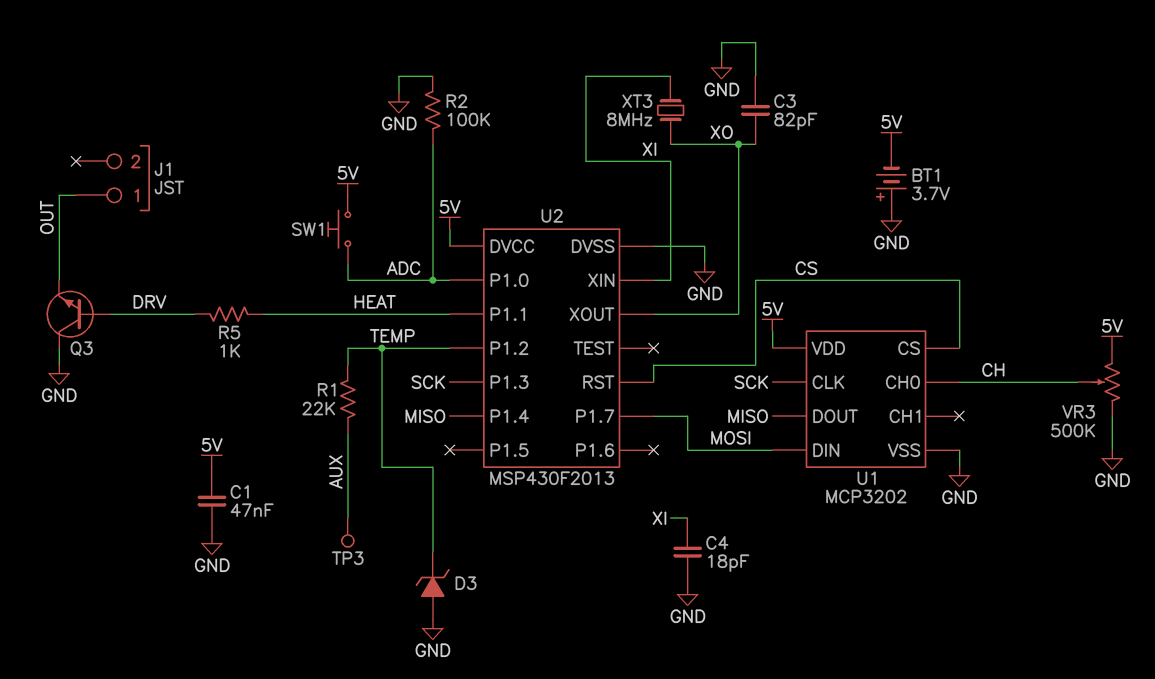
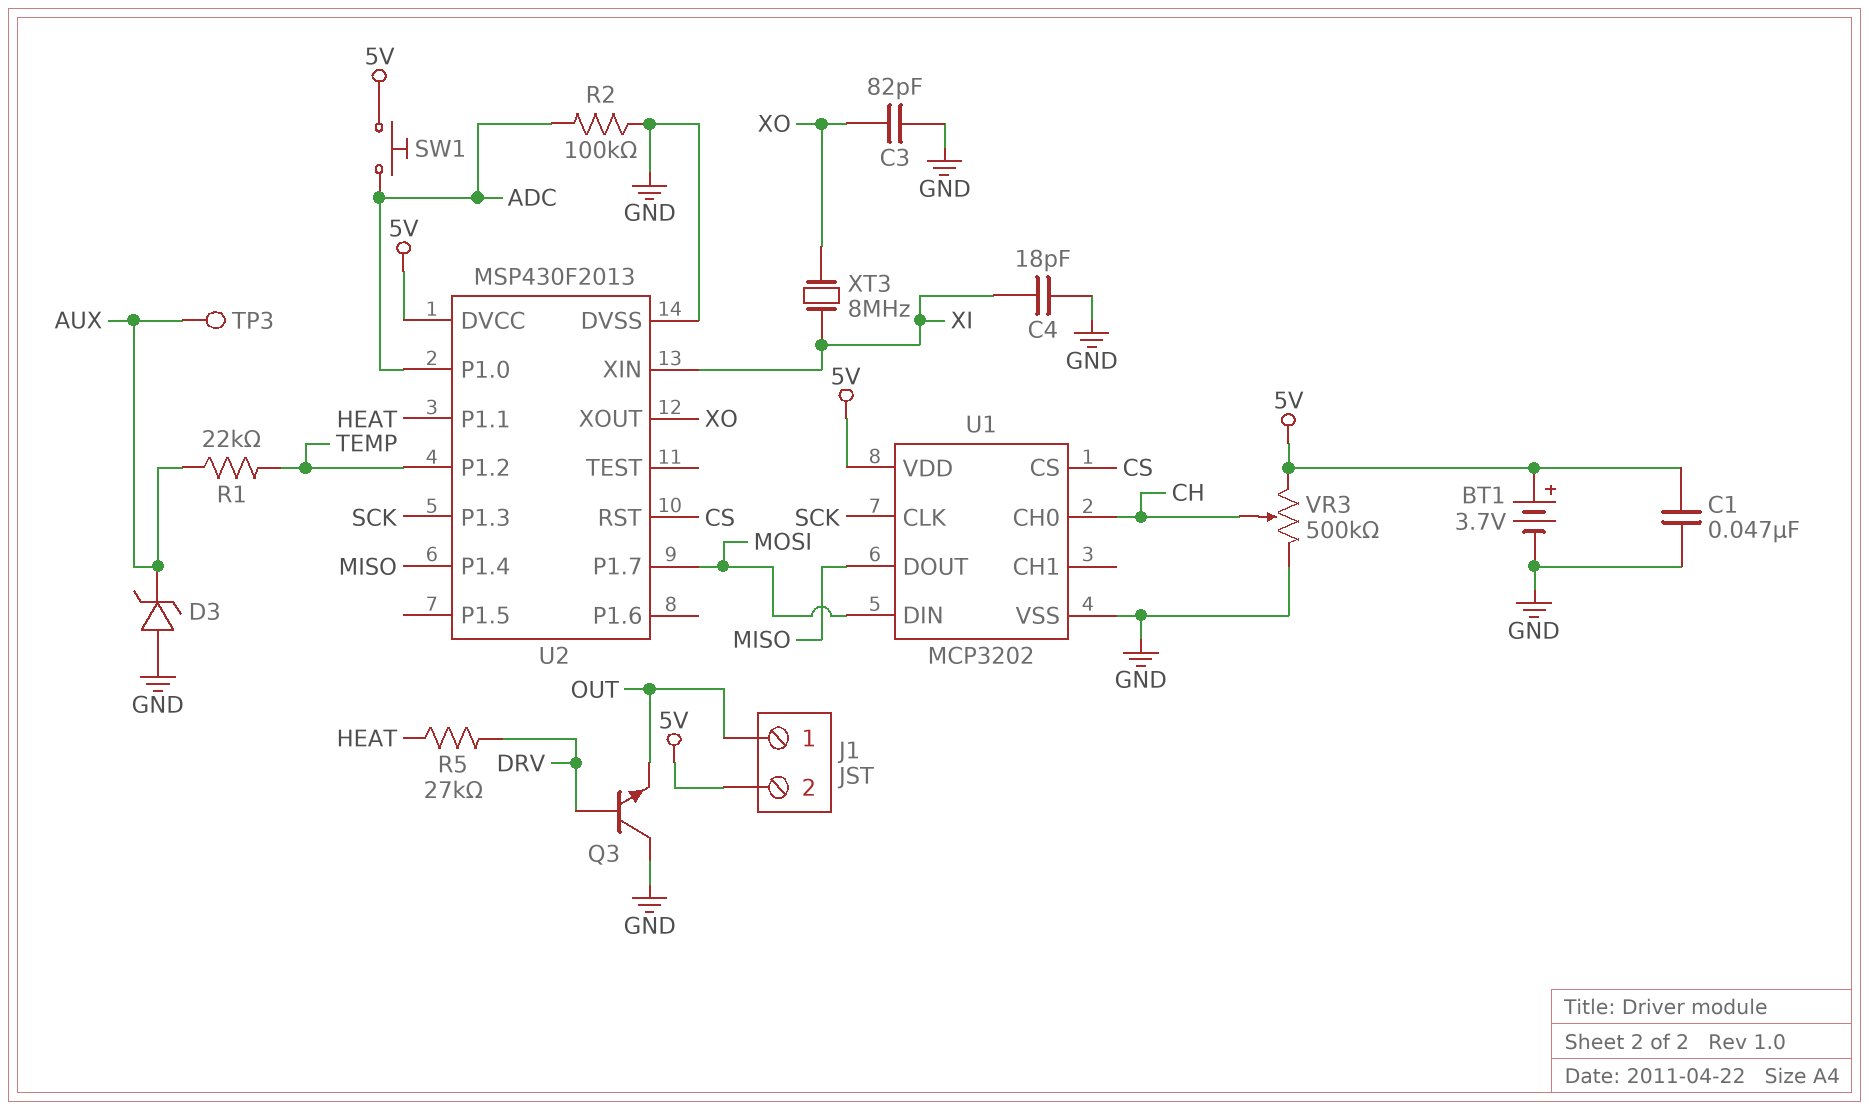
BT1: 3.7V (plus GND, minus 5V) -> 3.7V (plus 5V, minus GND)
D3: zener (A GND, K TEMP) -> zener (A GND, K AUX)
J1 pin 2: none -> 5V
R5: 1k (DRV, HEAT) -> 27k (DRV, HEAT)

